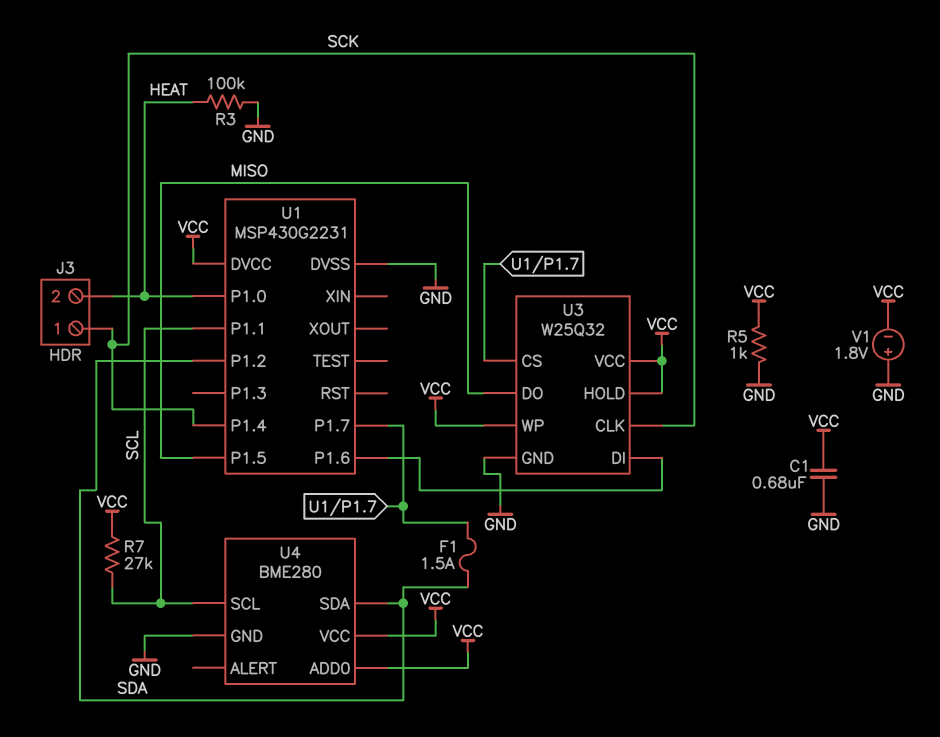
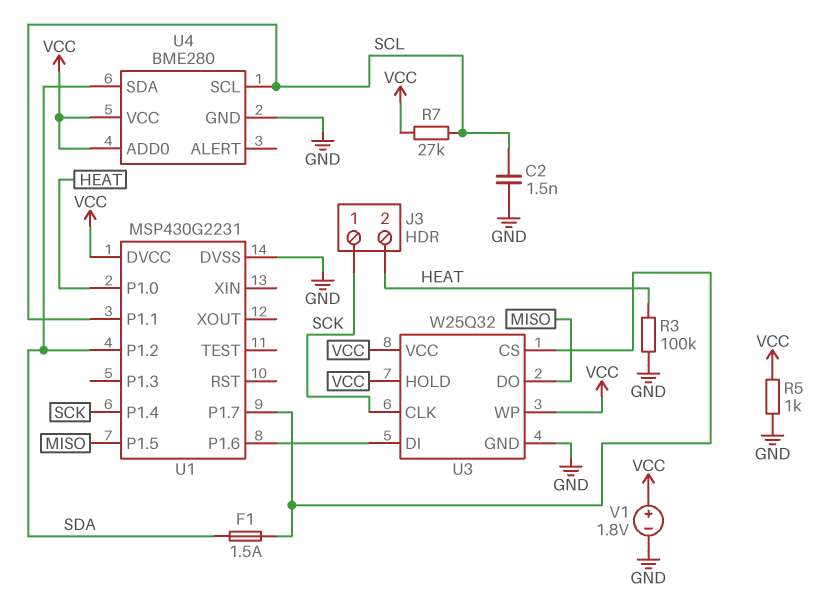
C1: 680nF (GND, VCC) -> none
C2: none -> 1.5nF (GND, SCL)
V1: 1.8V (plus GND, minus VCC) -> 1.8V (plus VCC, minus GND)

